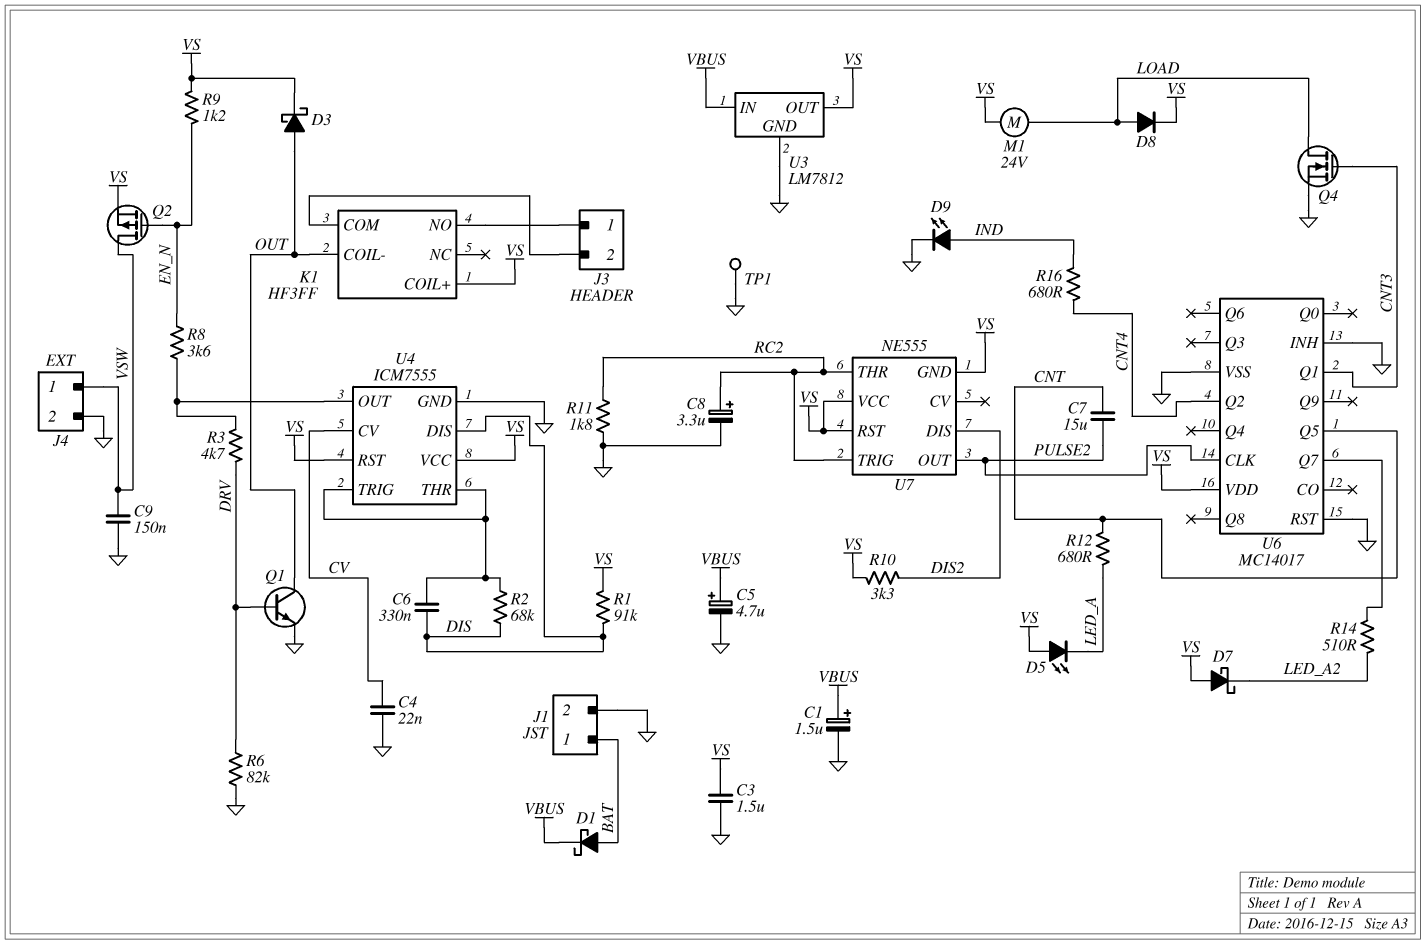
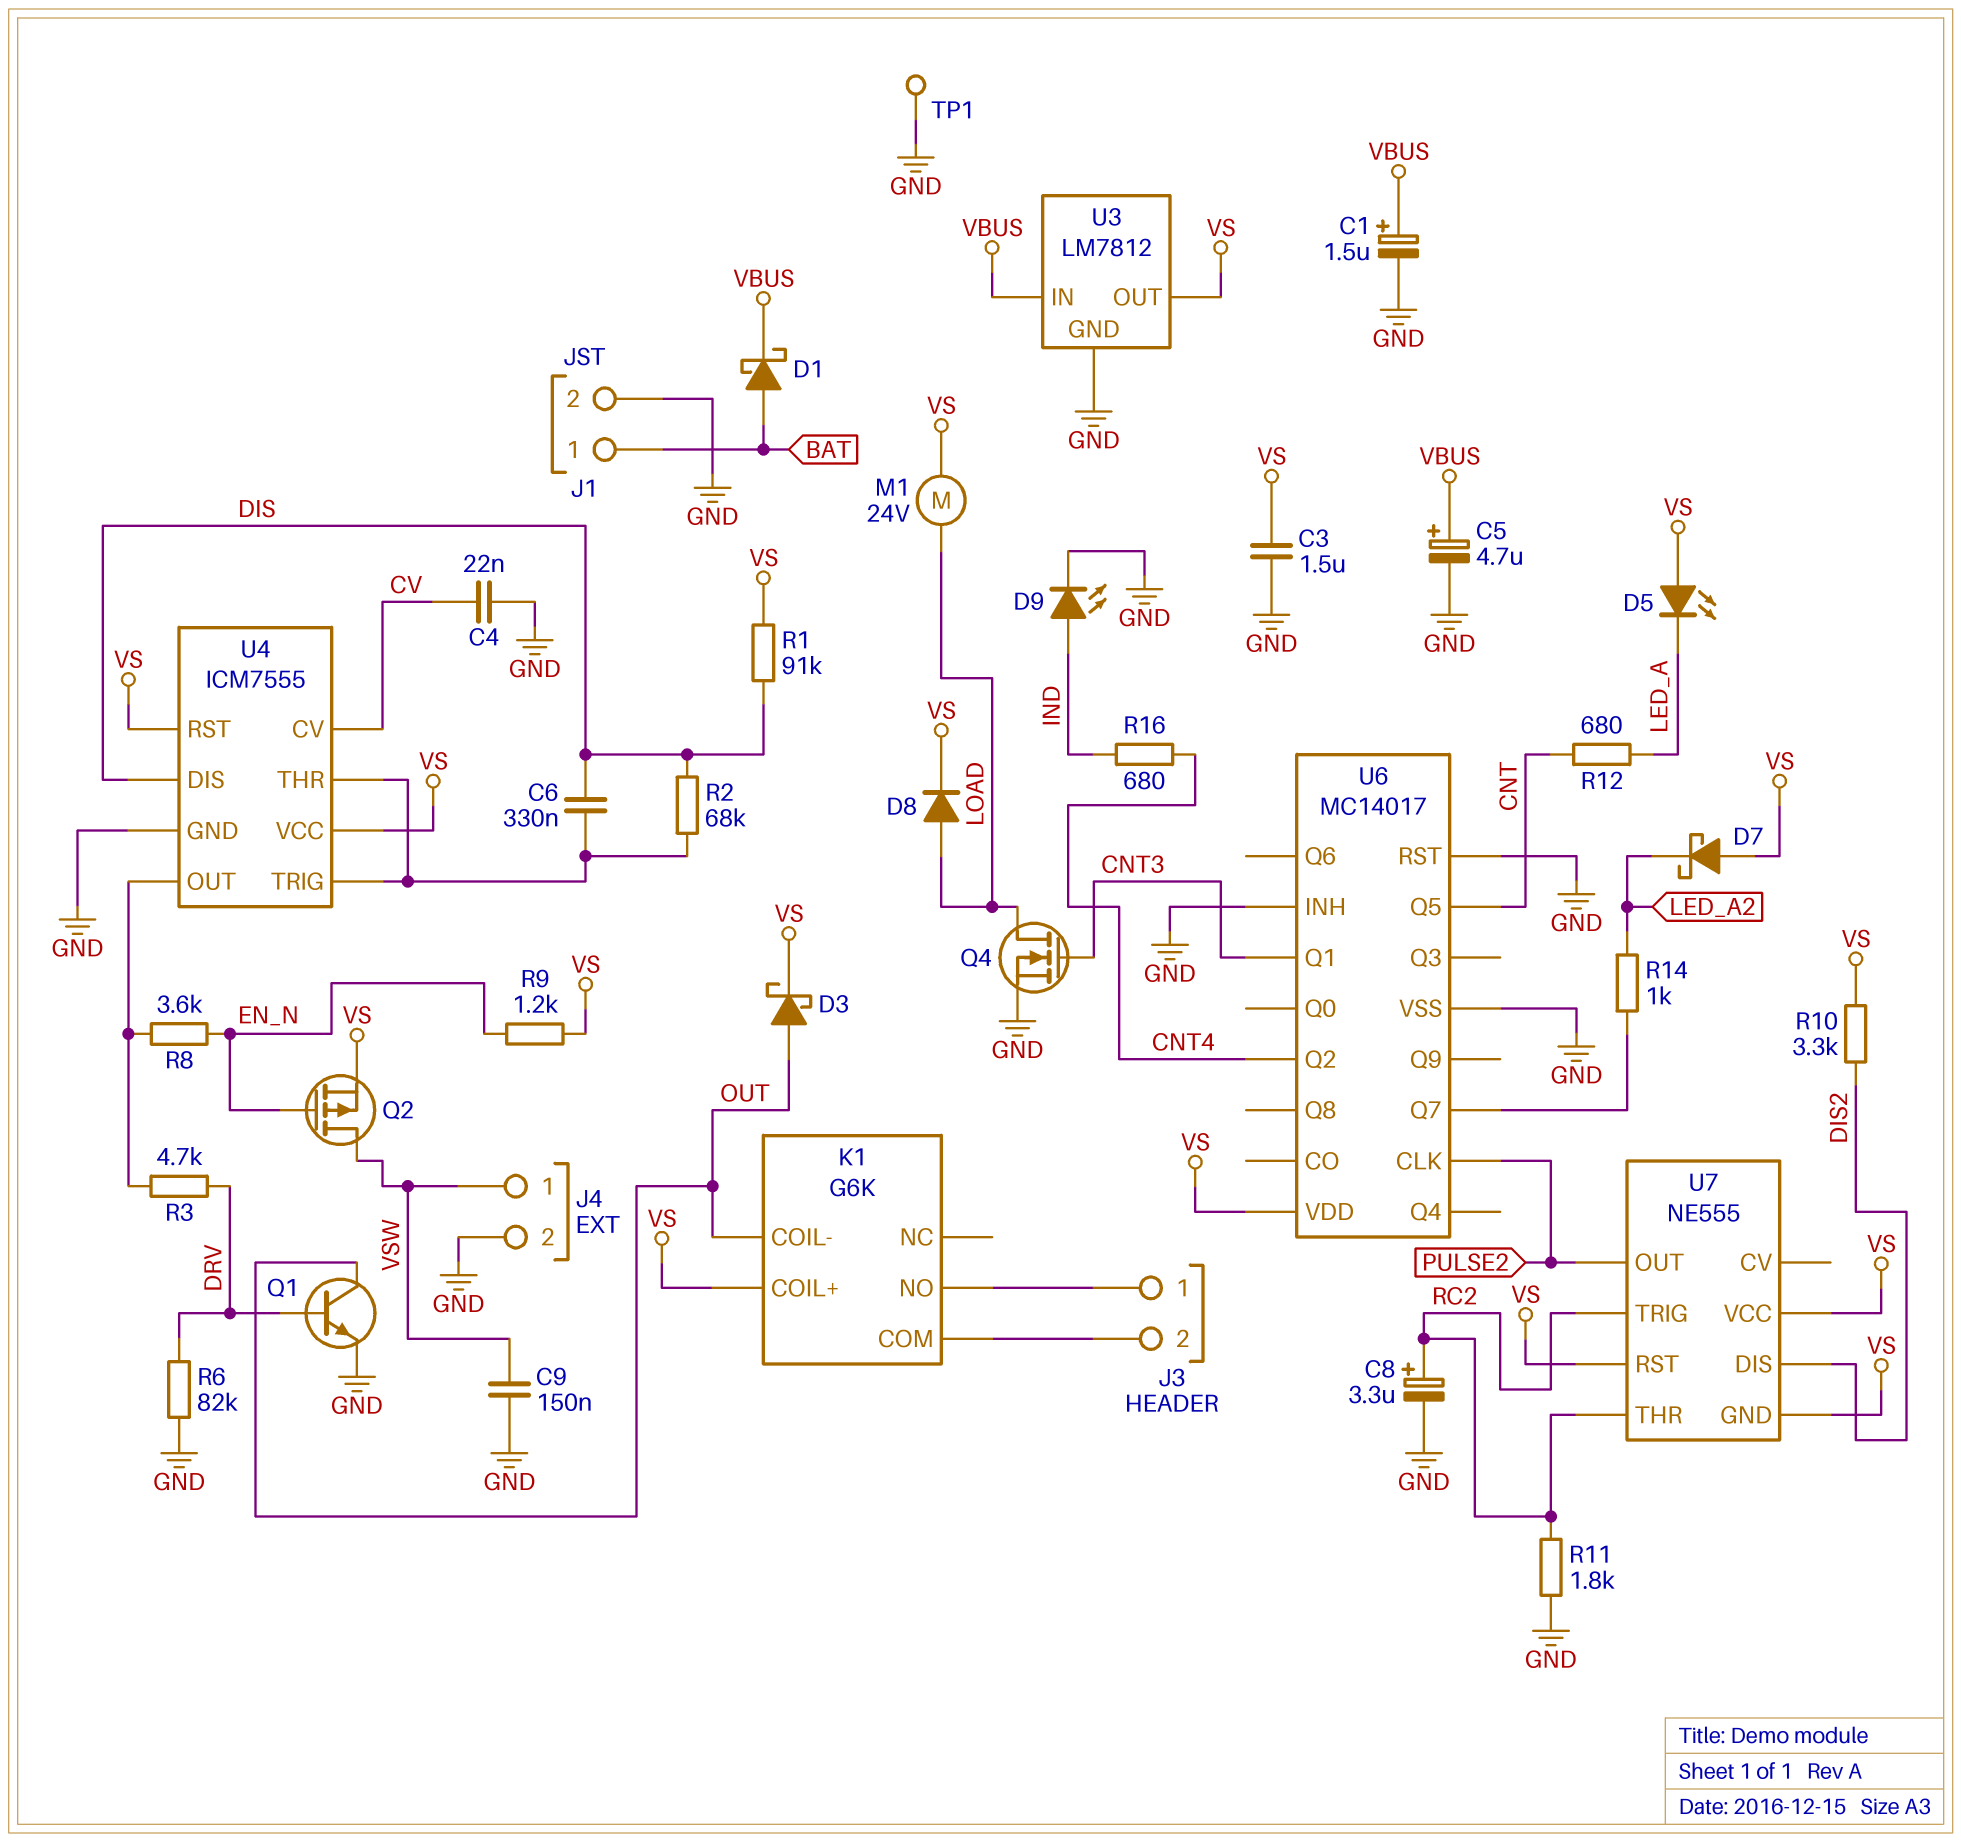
C7: 15uF (CNT, PULSE2) -> none
K1: HF3FF -> G6K
R14: 510 (LED_A2, U6/Q7) -> 1k (LED_A2, U6/Q7)

